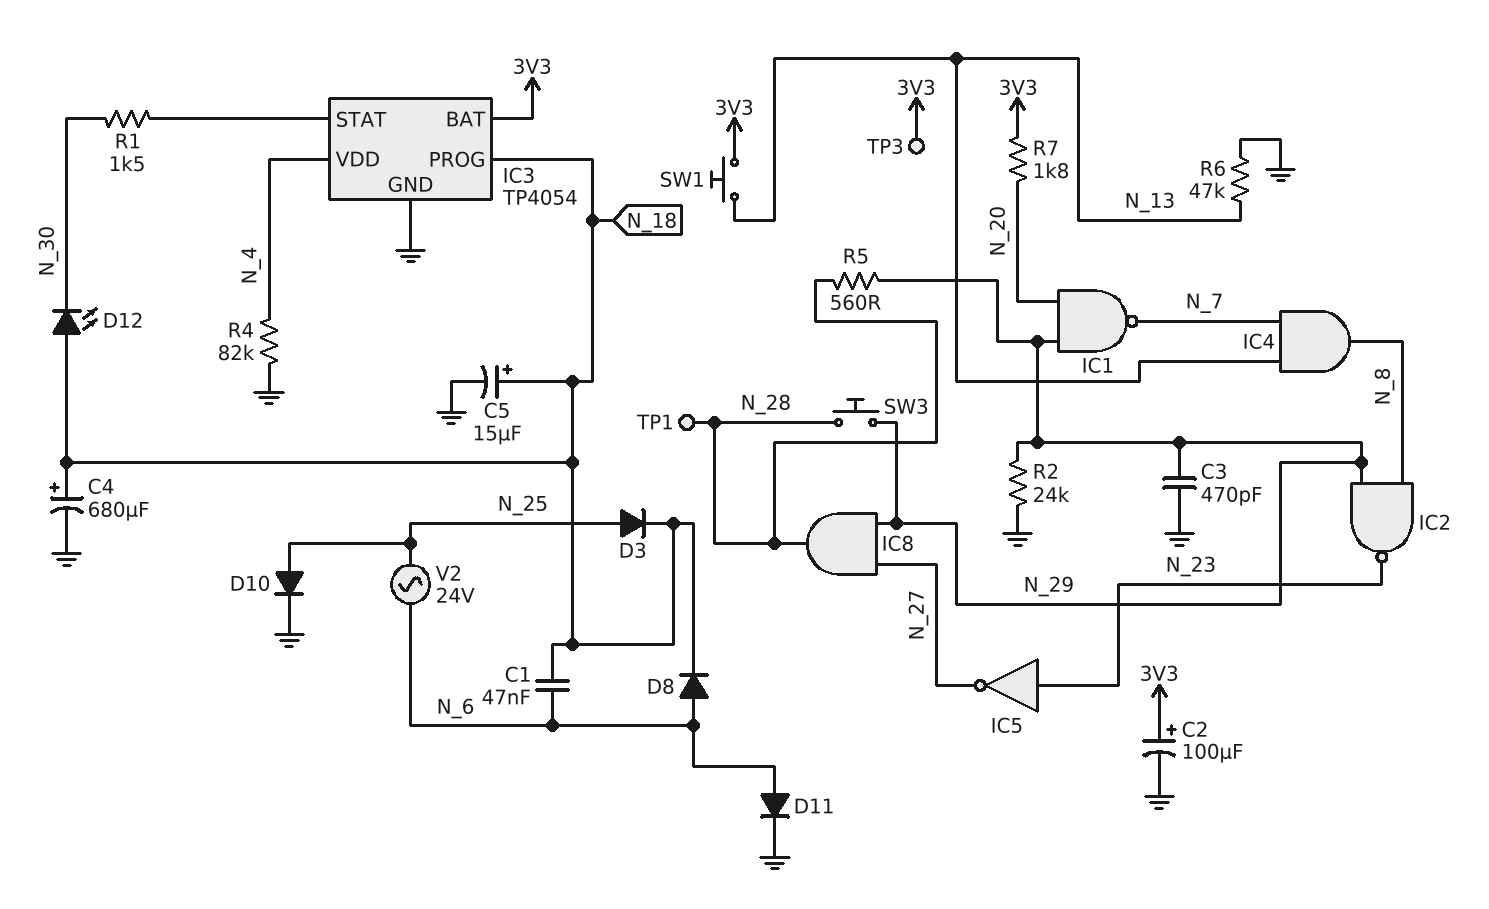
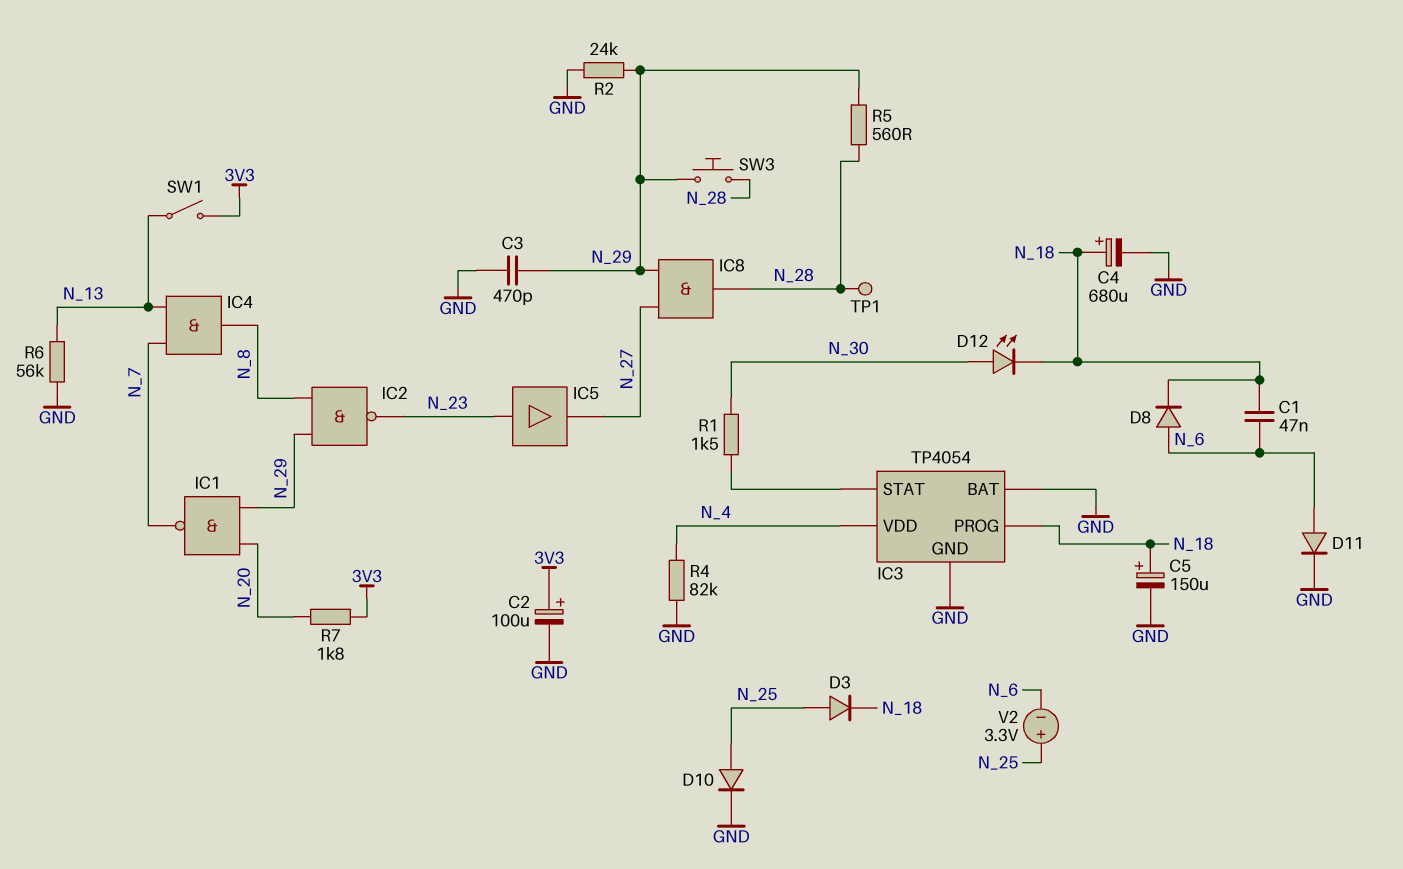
C5: 15uF (plus N_18, minus GND) -> 150uF (plus N_18, minus GND)
D12: LED (A N_18, K N_30) -> LED (A N_30, K N_18)
IC3 pin BAT: 3V3 -> GND
IC5: NOT (in N_23, out N_27) -> buffer (in N_23, out N_27)
R6: 47k (GND, N_13) -> 56k (GND, N_13)
SW1: button (3V3, N_13) -> switch (3V3, N_13)
TP3: test point (3V3) -> none
V2: AC 24V (N_6, N_25) -> 3.3V (plus N_25, minus N_6)

